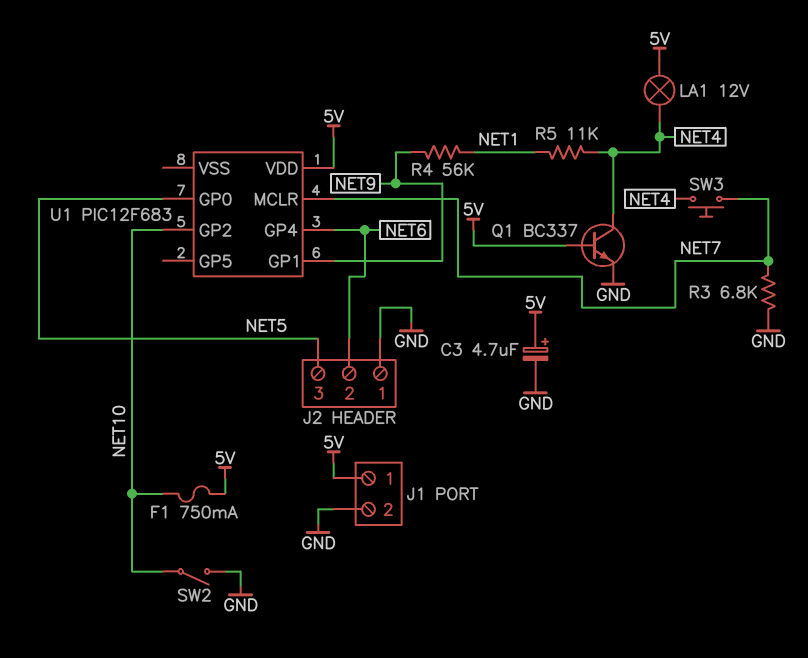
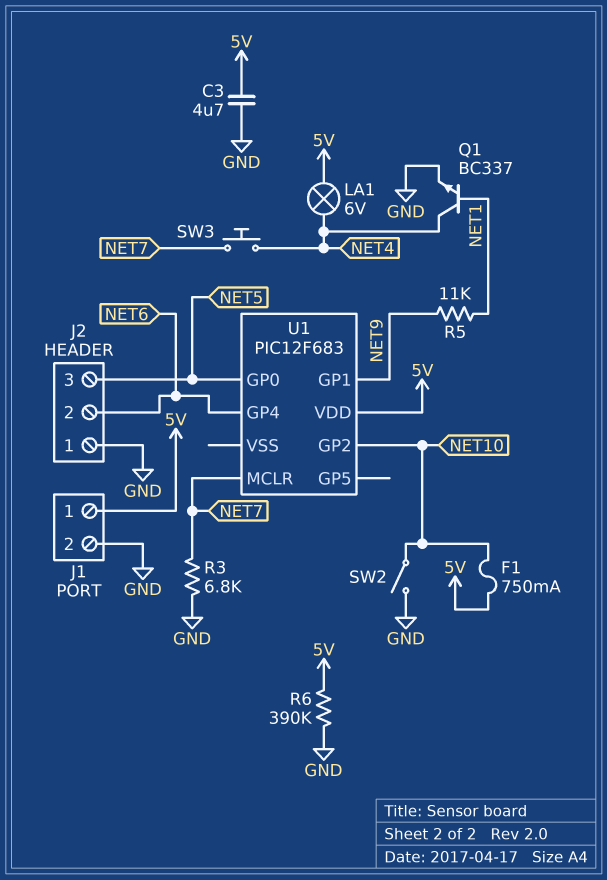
C3: 4.7uF (plus 5V, minus GND) -> 4.7uF (5V, GND)
LA1: lamp 12V (5V, NET4) -> lamp 6V (5V, NET4)
Q1: NPN BC337 (B 5V, C NET4, E GND) -> NPN BC337 (B NET1, C NET4, E GND)
R4: 56k (NET1, NET9) -> none
R5: 11k (NET1, NET4) -> 11k (NET1, NET9)
R6: none -> 390k (5V, GND)

